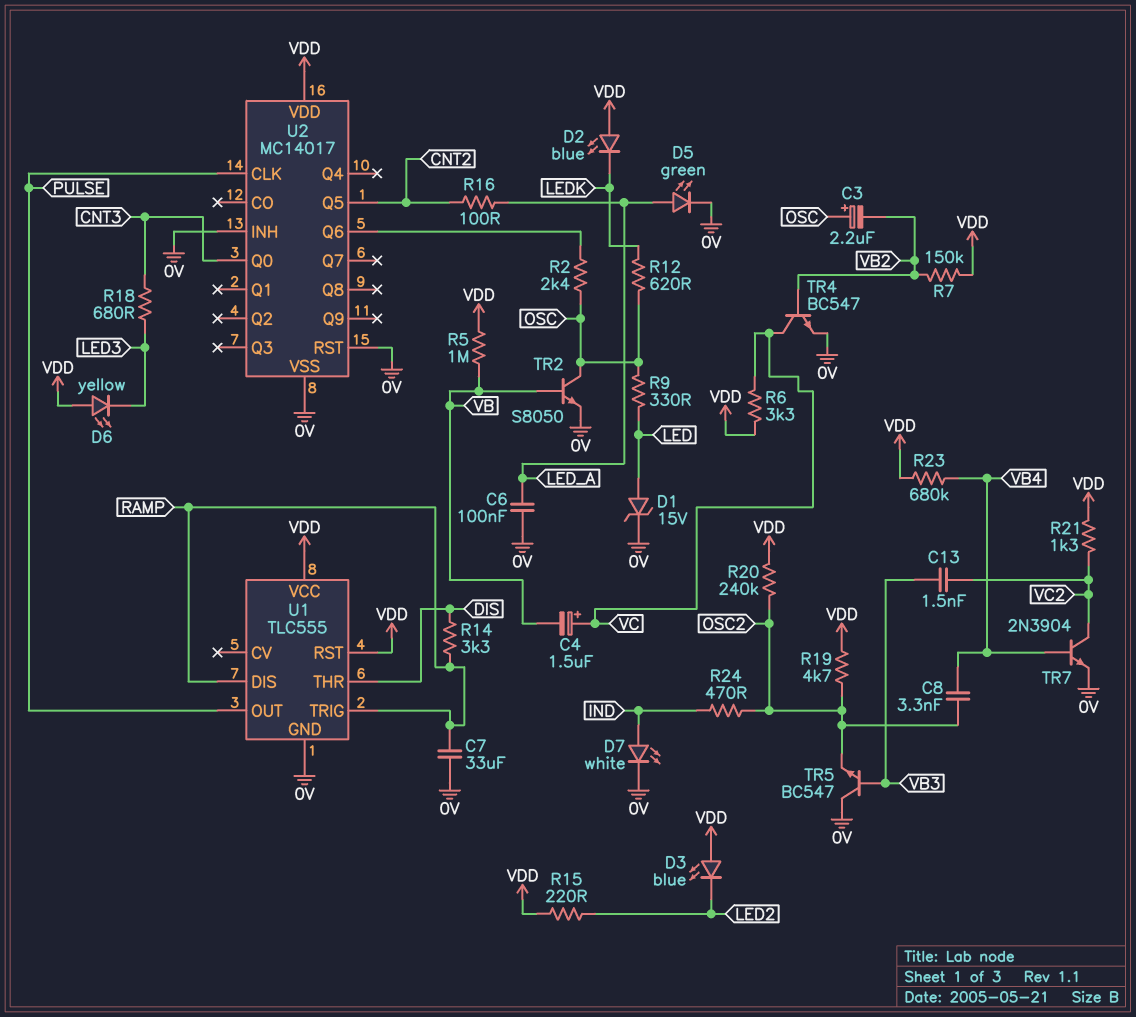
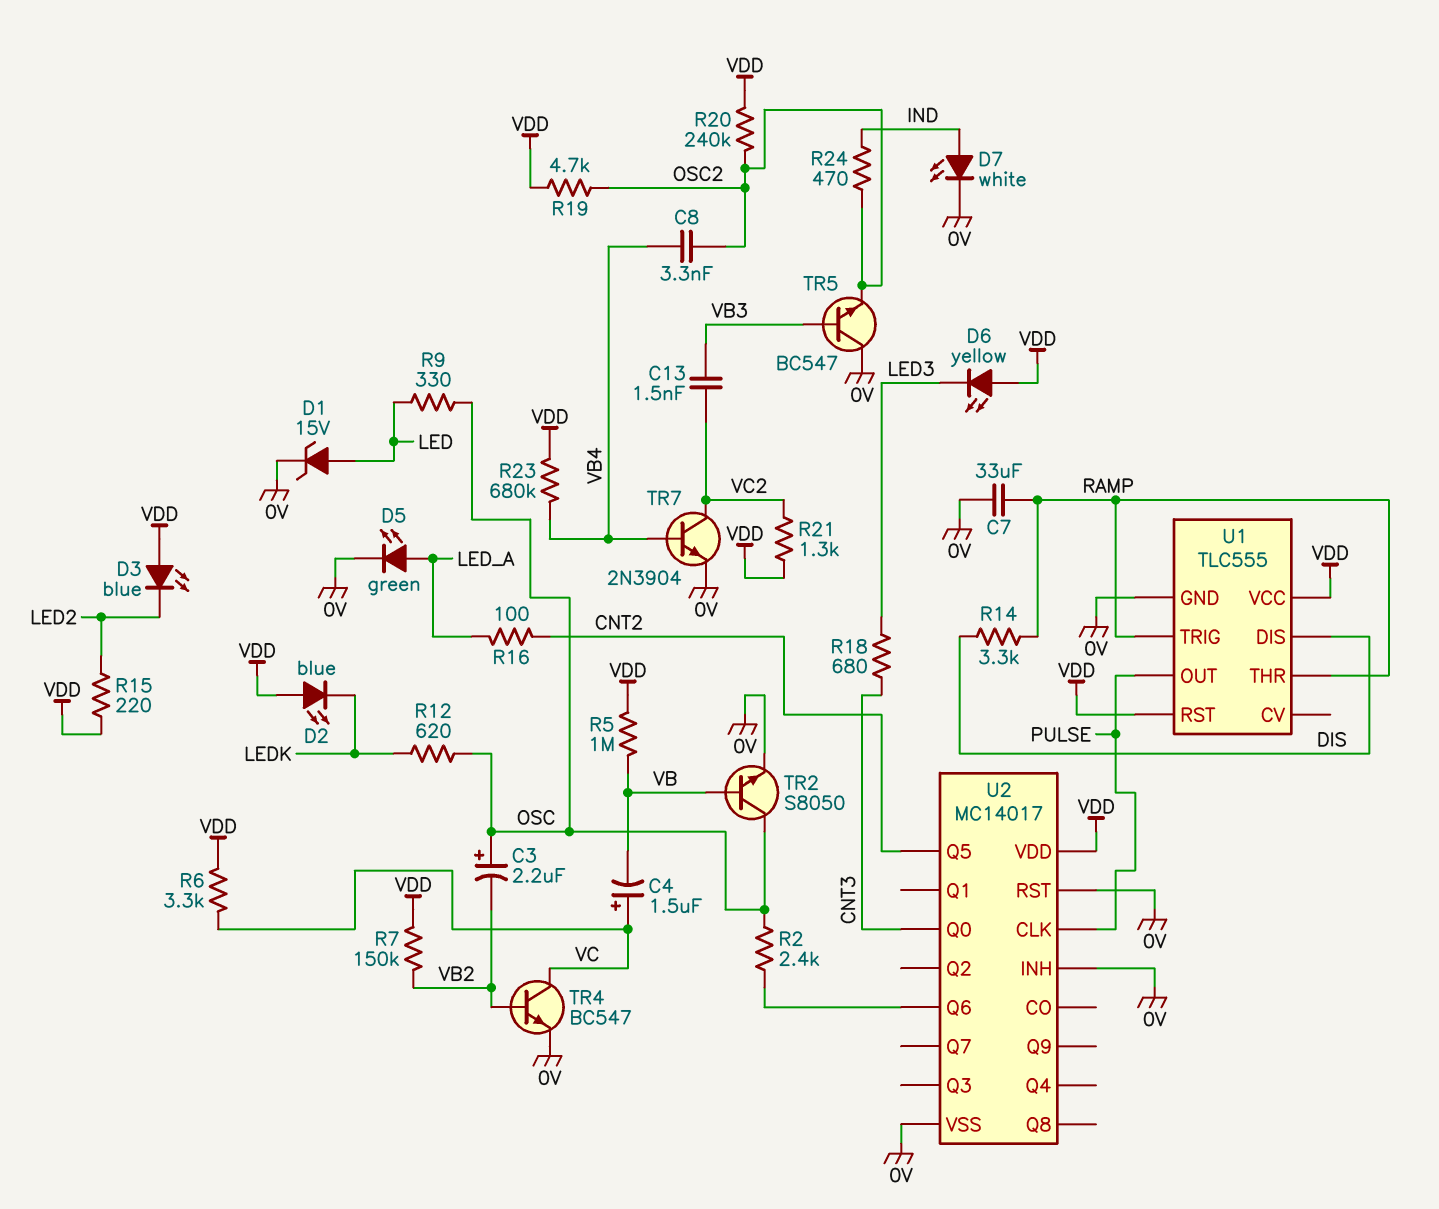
C6: 100nF (0V, LED_A) -> none
U1 pin DIS: RAMP -> DIS
U1 pin THR: DIS -> RAMP

